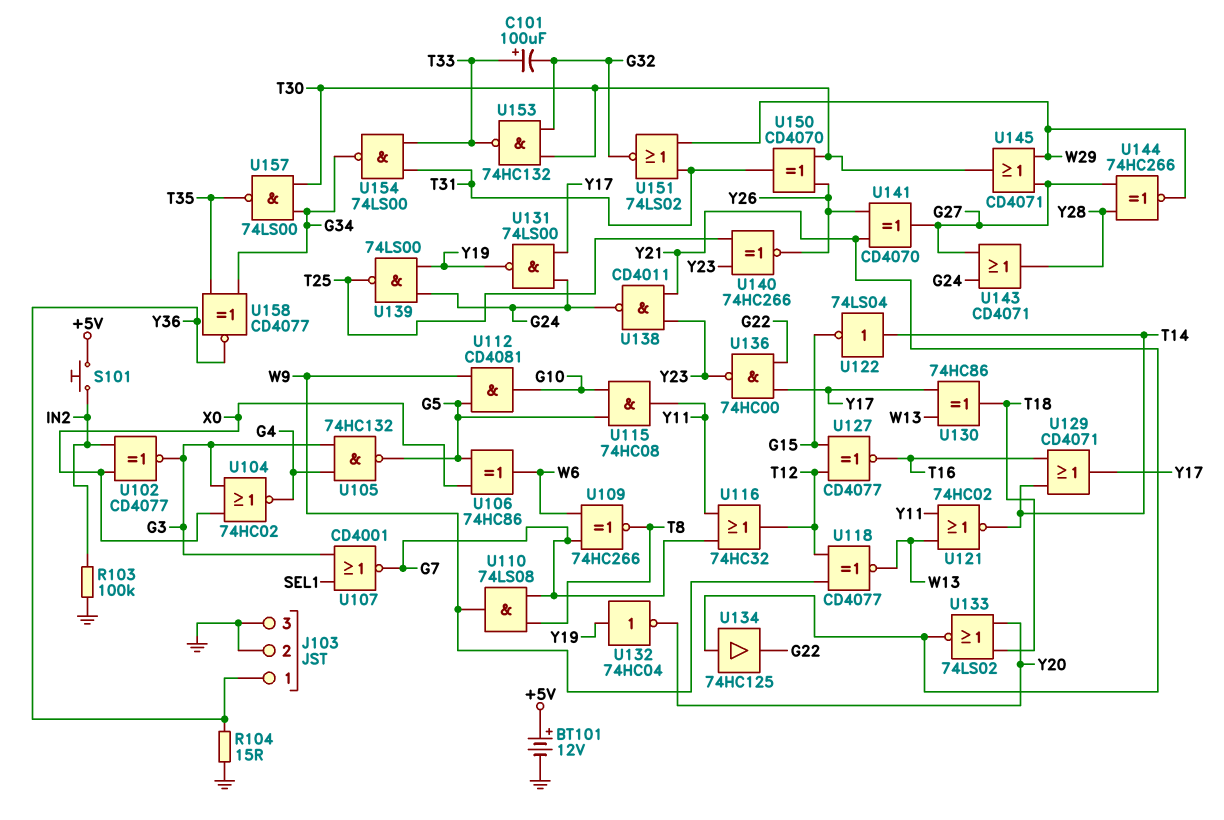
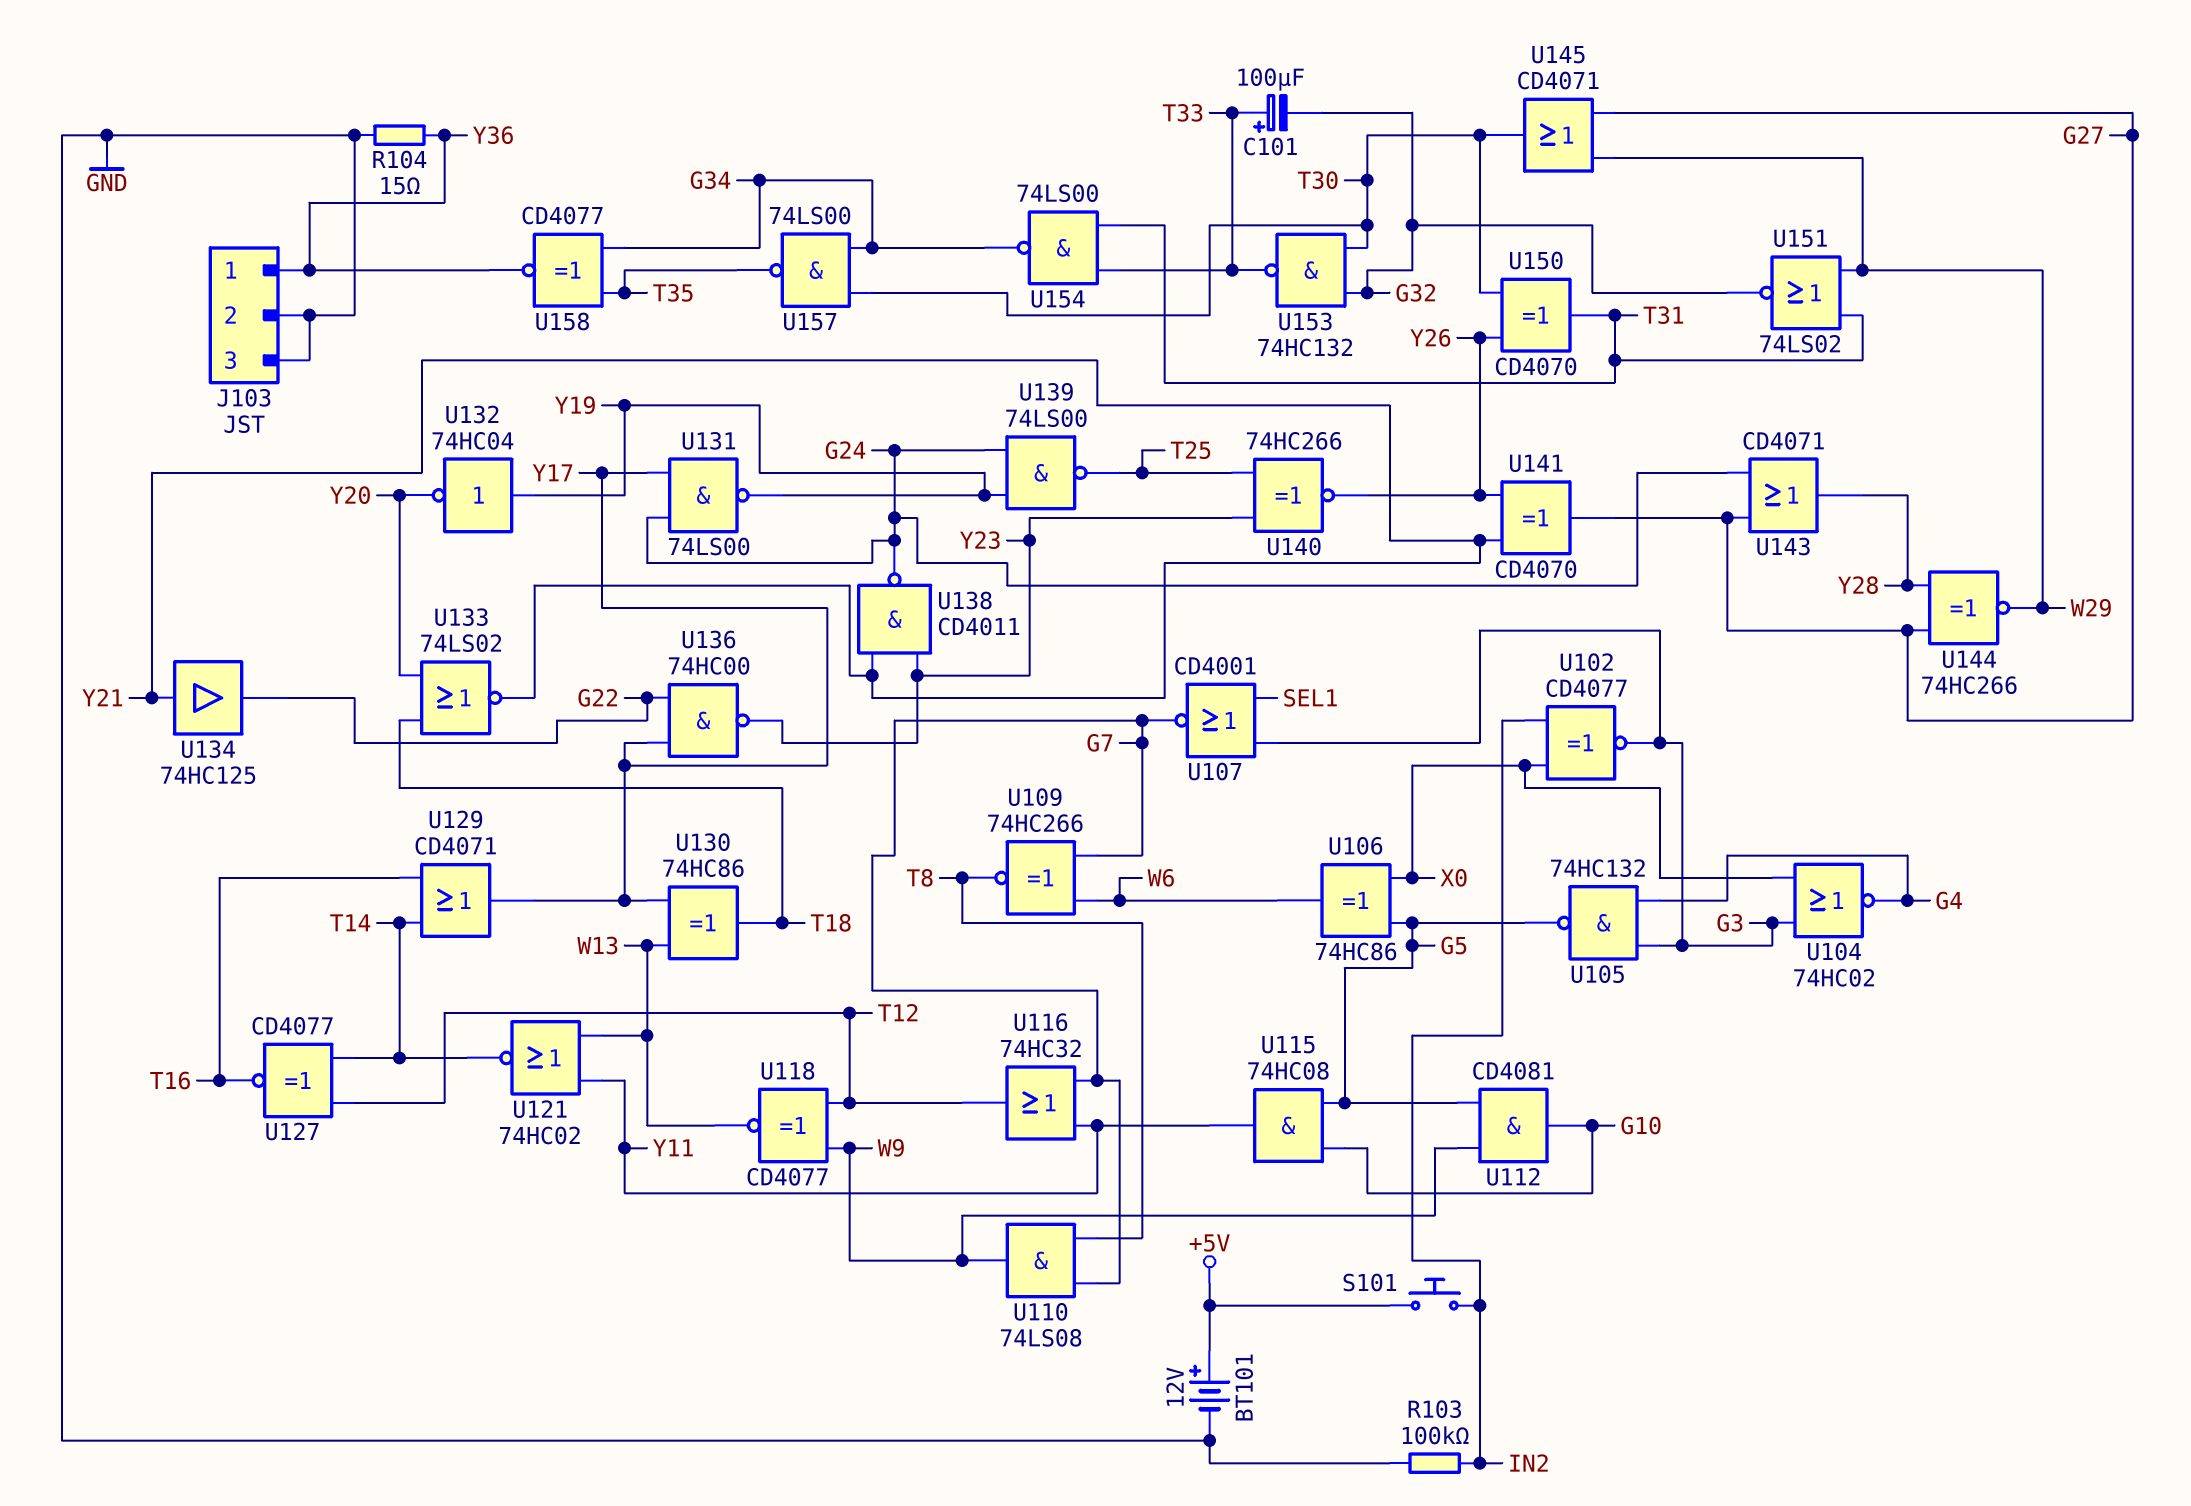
U122: NOT 74LS04 (in T14, out G15) -> none
U127: XNOR CD4077 (in G15, in T12, out T16) -> XNOR CD4077 (in T12, in T14, out T16)

